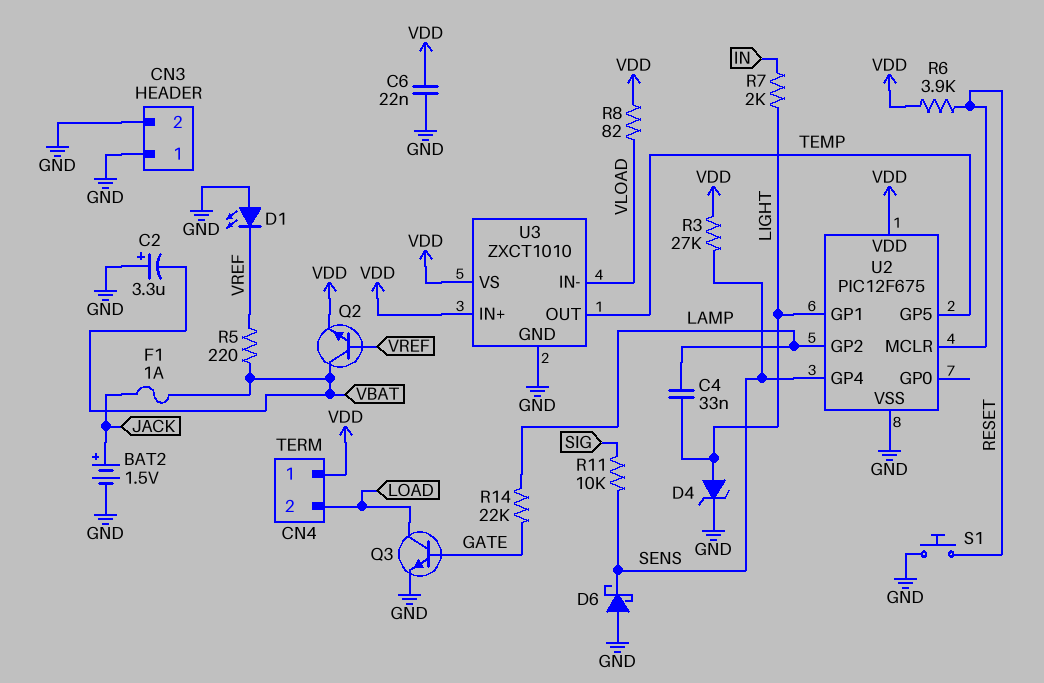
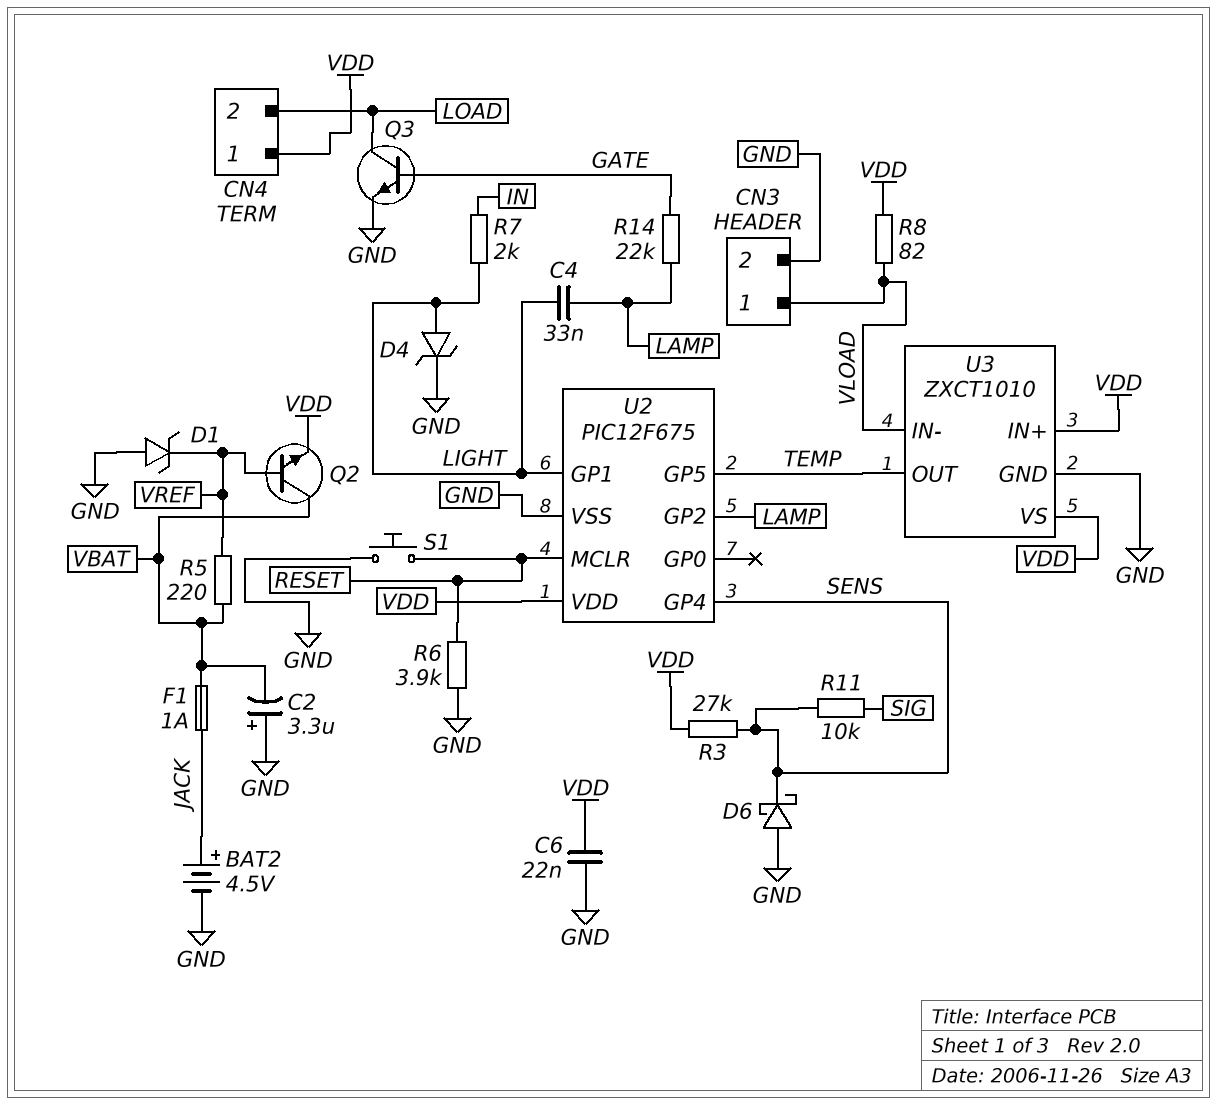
BAT2: 1.5V (plus JACK, minus GND) -> 4.5V (plus JACK, minus GND)
CN3 pin 1: GND -> VLOAD
D1: LED (A GND, K VREF) -> zener (A GND, K VREF)
R6: 3.9k (RESET, VDD) -> 3.9k (GND, RESET)

